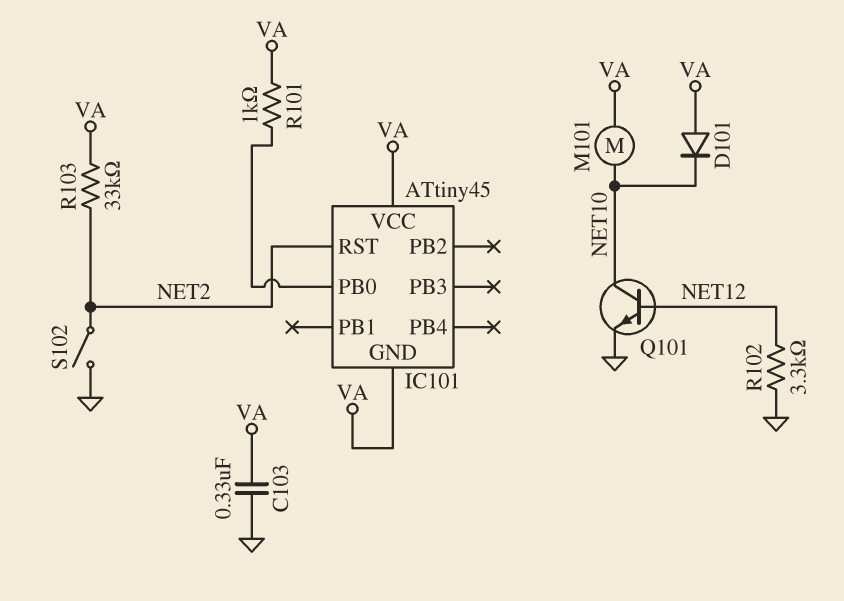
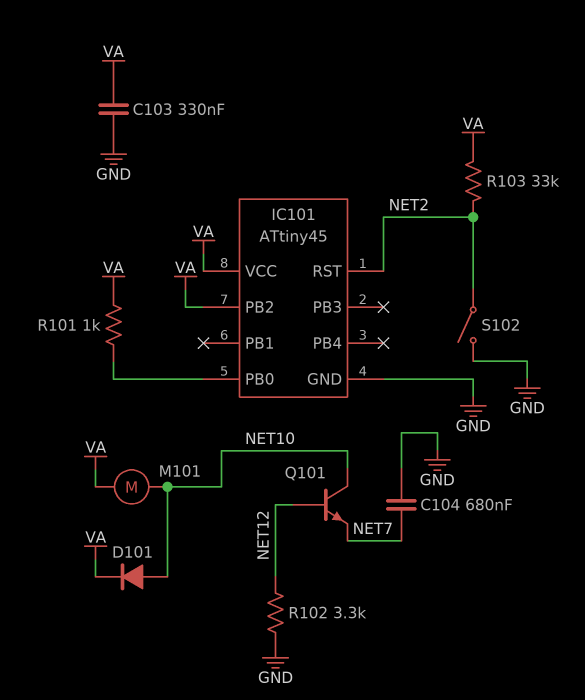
C104: none -> 680nF (GND, NET7)
D101: diode (A VA, K NET10) -> diode (A NET10, K VA)
IC101 pin GND: VA -> GND
IC101 pin PB2: none -> VA
Q101: NPN (B NET12, C NET10, E GND) -> NPN (B NET12, C NET10, E NET7)

